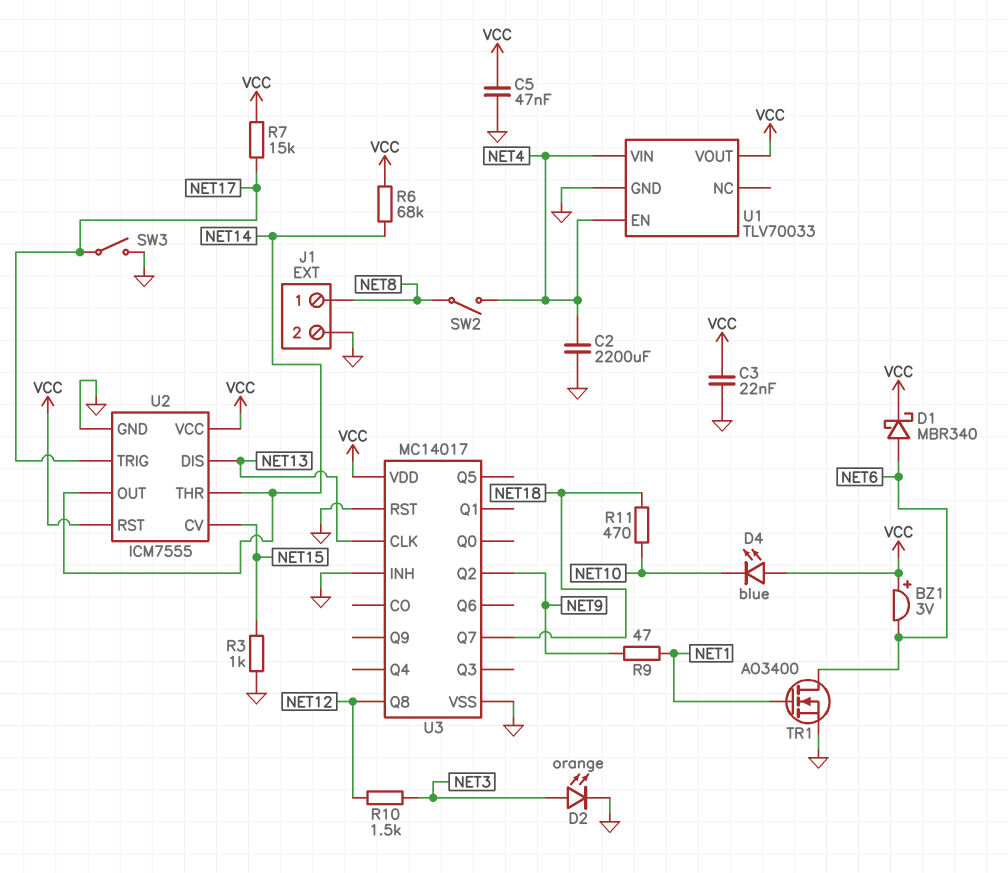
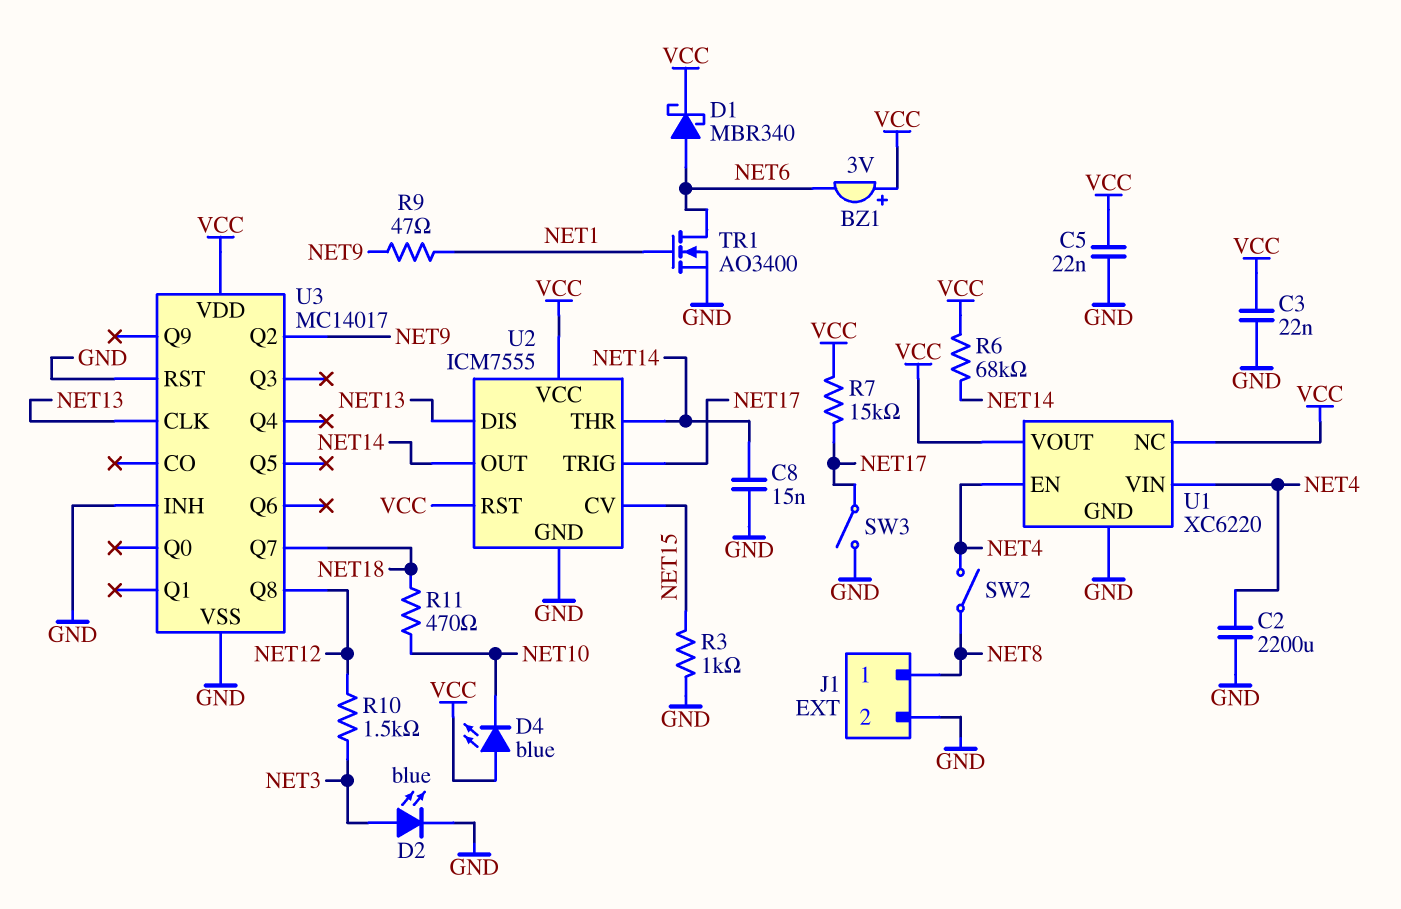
C5: 47nF (GND, VCC) -> 22nF (GND, VCC)
C8: none -> 15nF (GND, NET14)
D2: LED orange (A NET3, K GND) -> LED blue (A NET3, K GND)
U1: TLV70033 -> XC6220
U1 pin NC: none -> VCC

